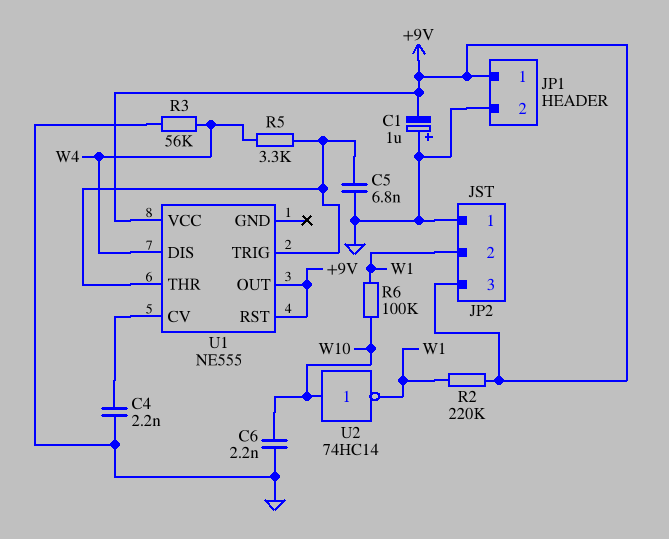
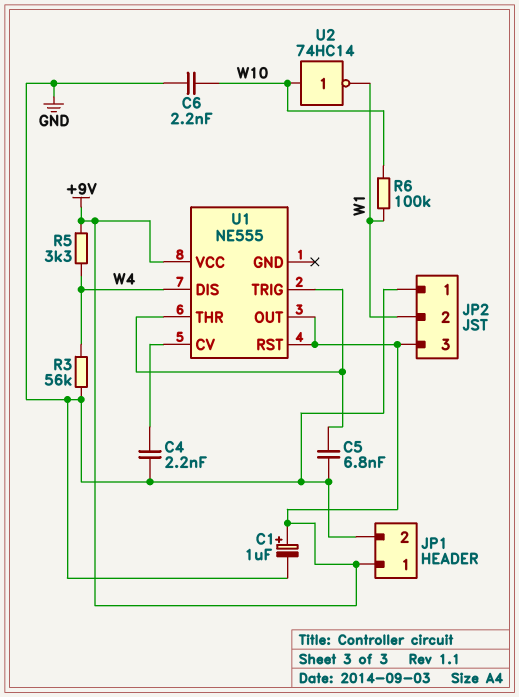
C1: 1uF (plus GND, minus +9V) -> 1uF (plus +9V, minus GND)
R2: 220k (+9V, W1) -> none
R5: 3.3k (U1/THR, W4) -> 3.3k (+9V, W4)

